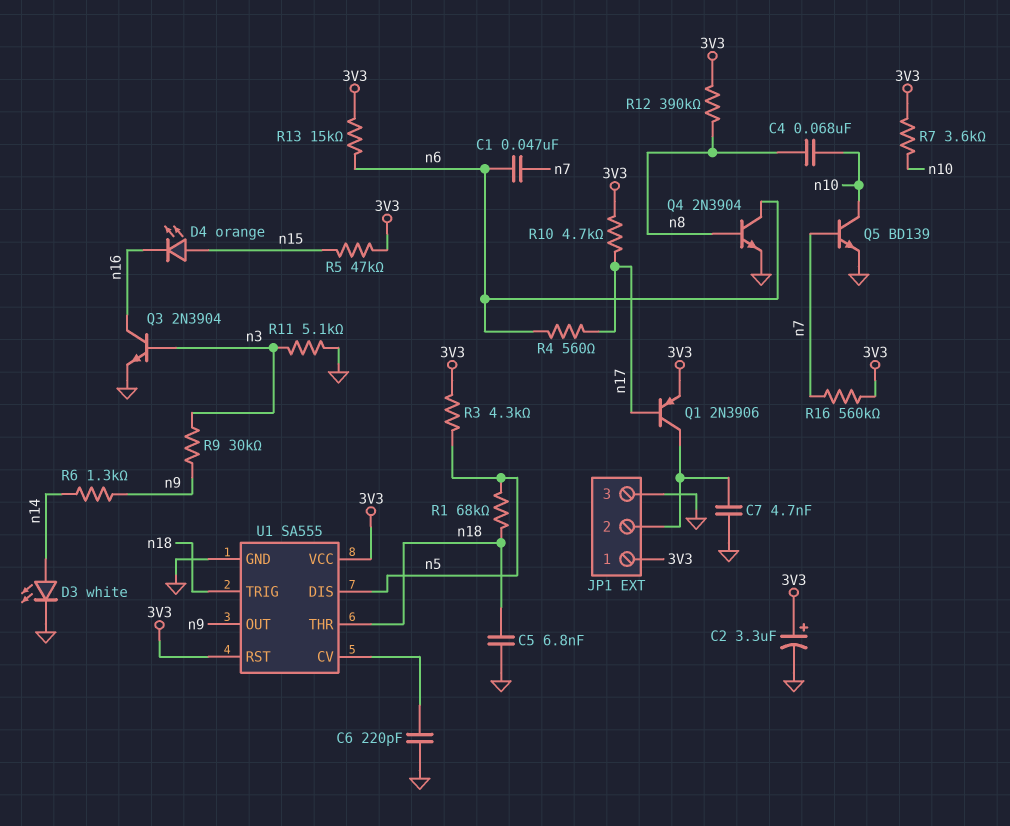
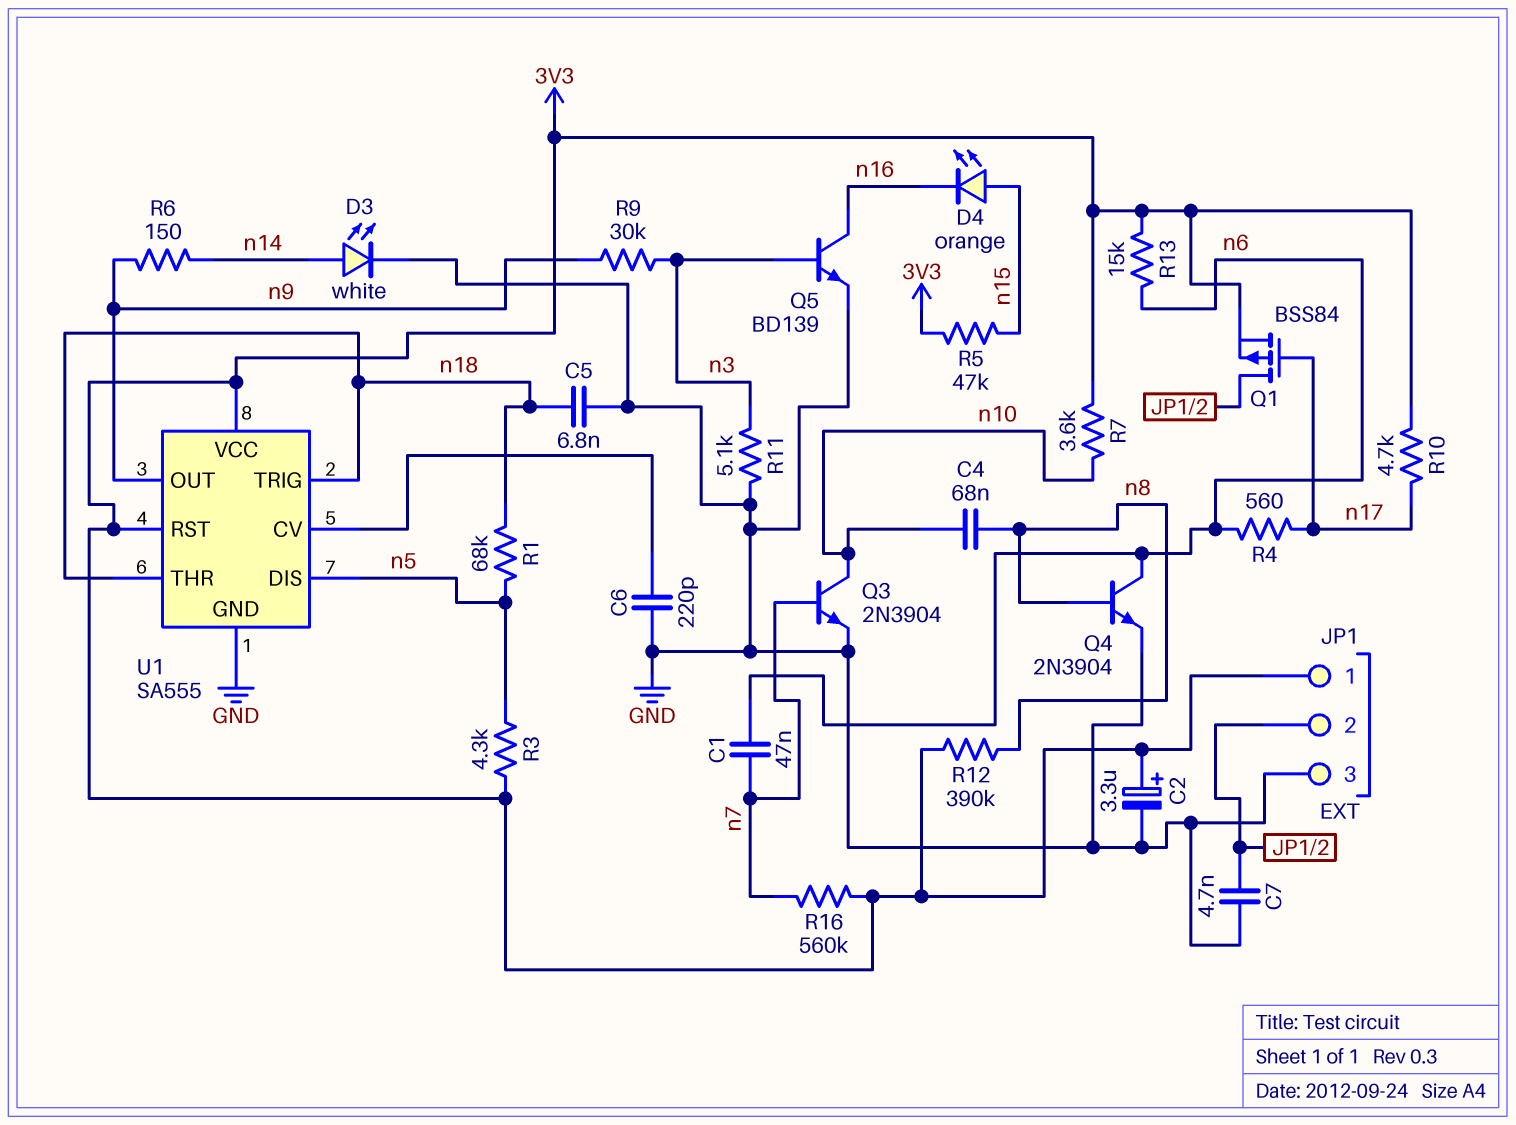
Q1: PNP 2N3906 (B n17, C JP1/2, E 3V3) -> PMOS BSS84 (G n17, D JP1/2, S 3V3)
Q3: NPN 2N3904 (B n3, C n16, E GND) -> NPN 2N3904 (B n7, C n10, E GND)
Q5: NPN BD139 (B n7, C n10, E GND) -> NPN BD139 (B n3, C n16, E GND)
R6: 1.3k (n9, n14) -> 150 (n9, n14)

